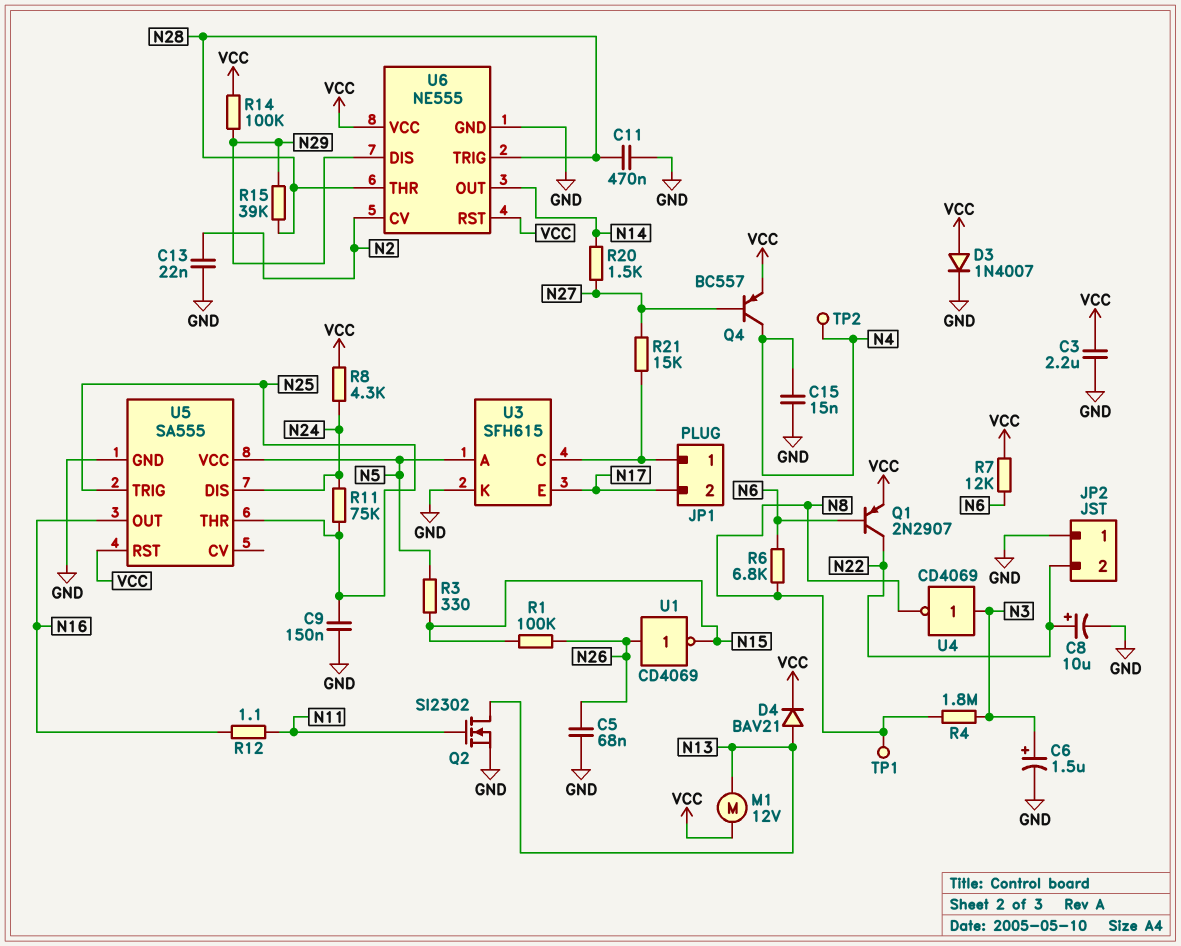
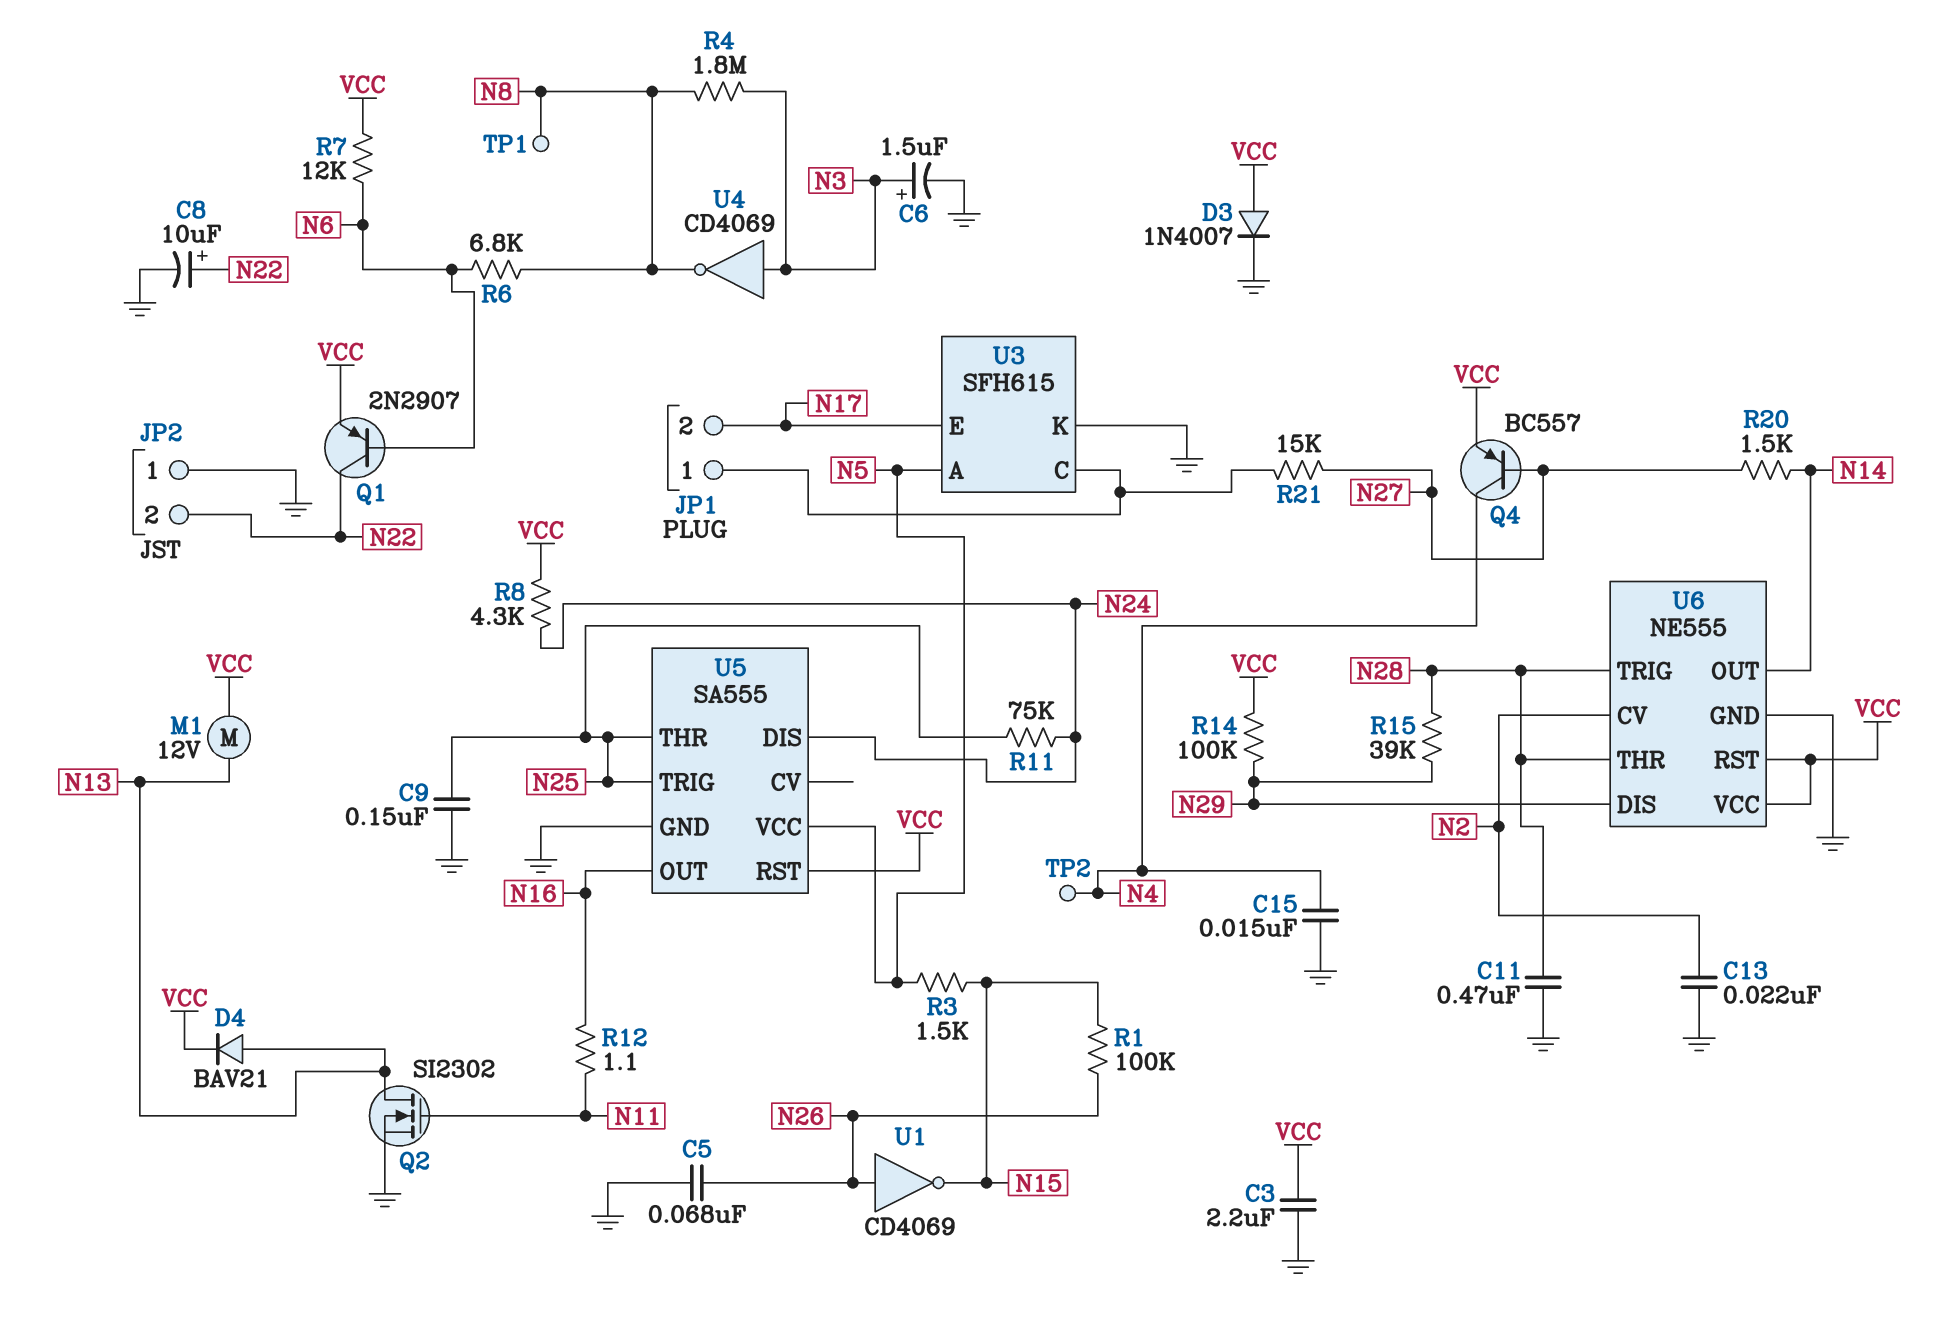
R3: 330 (N5, N15) -> 1.5k (N5, N15)

